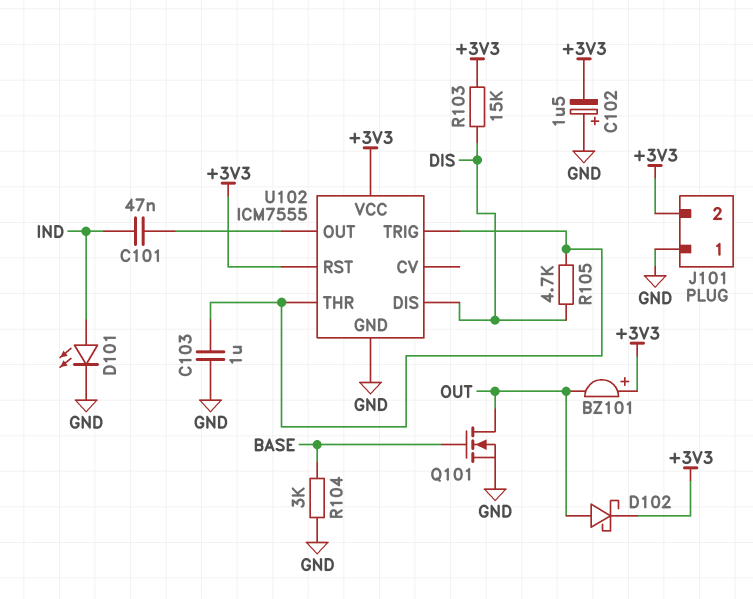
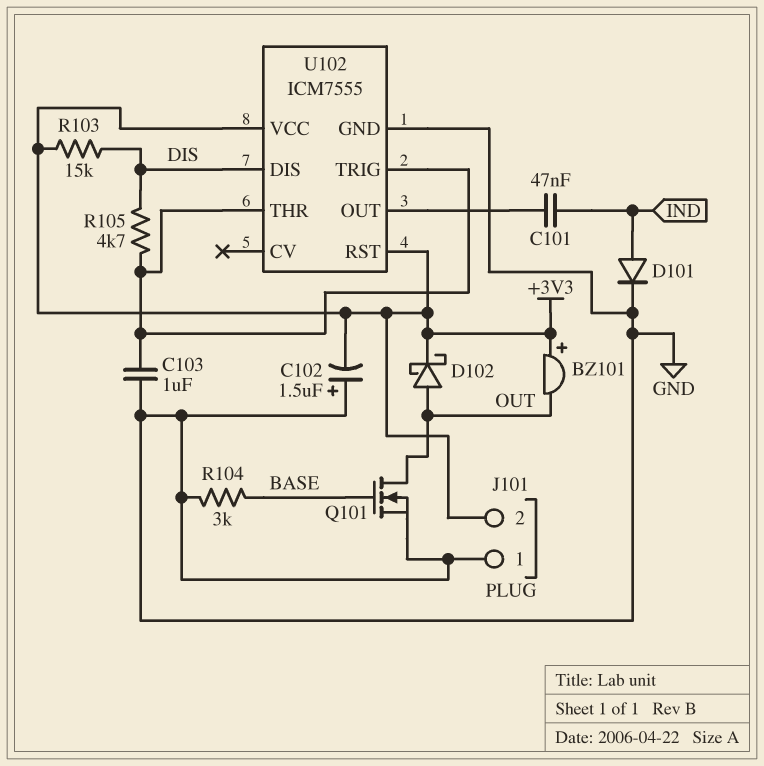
D101: LED (A IND, K GND) -> diode (A IND, K GND)

